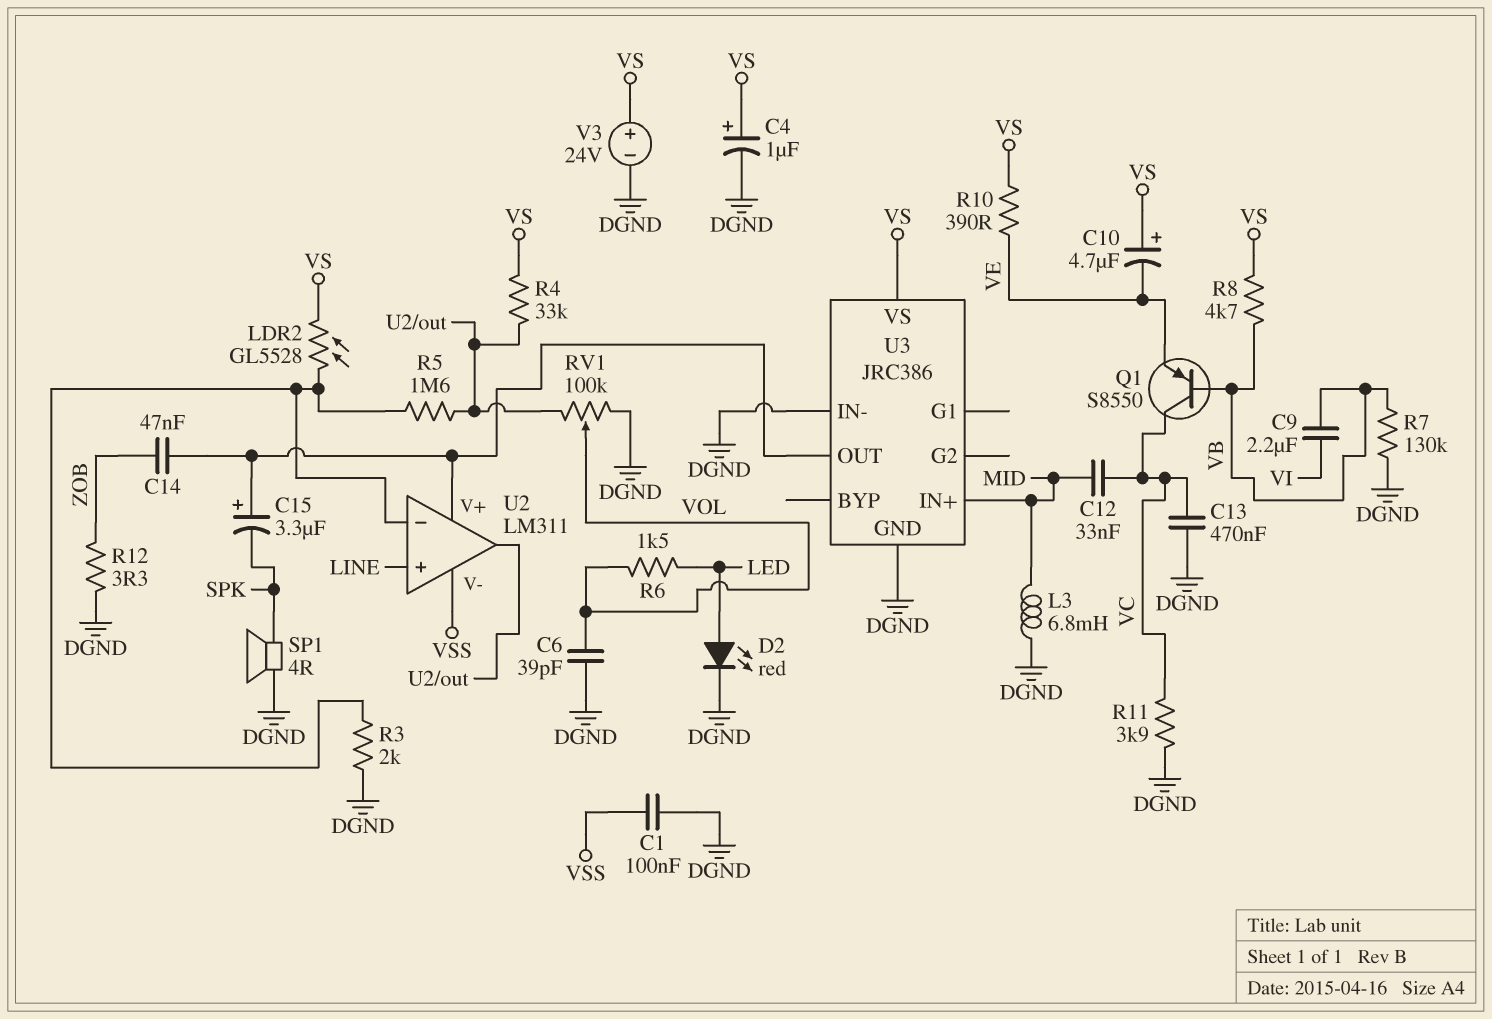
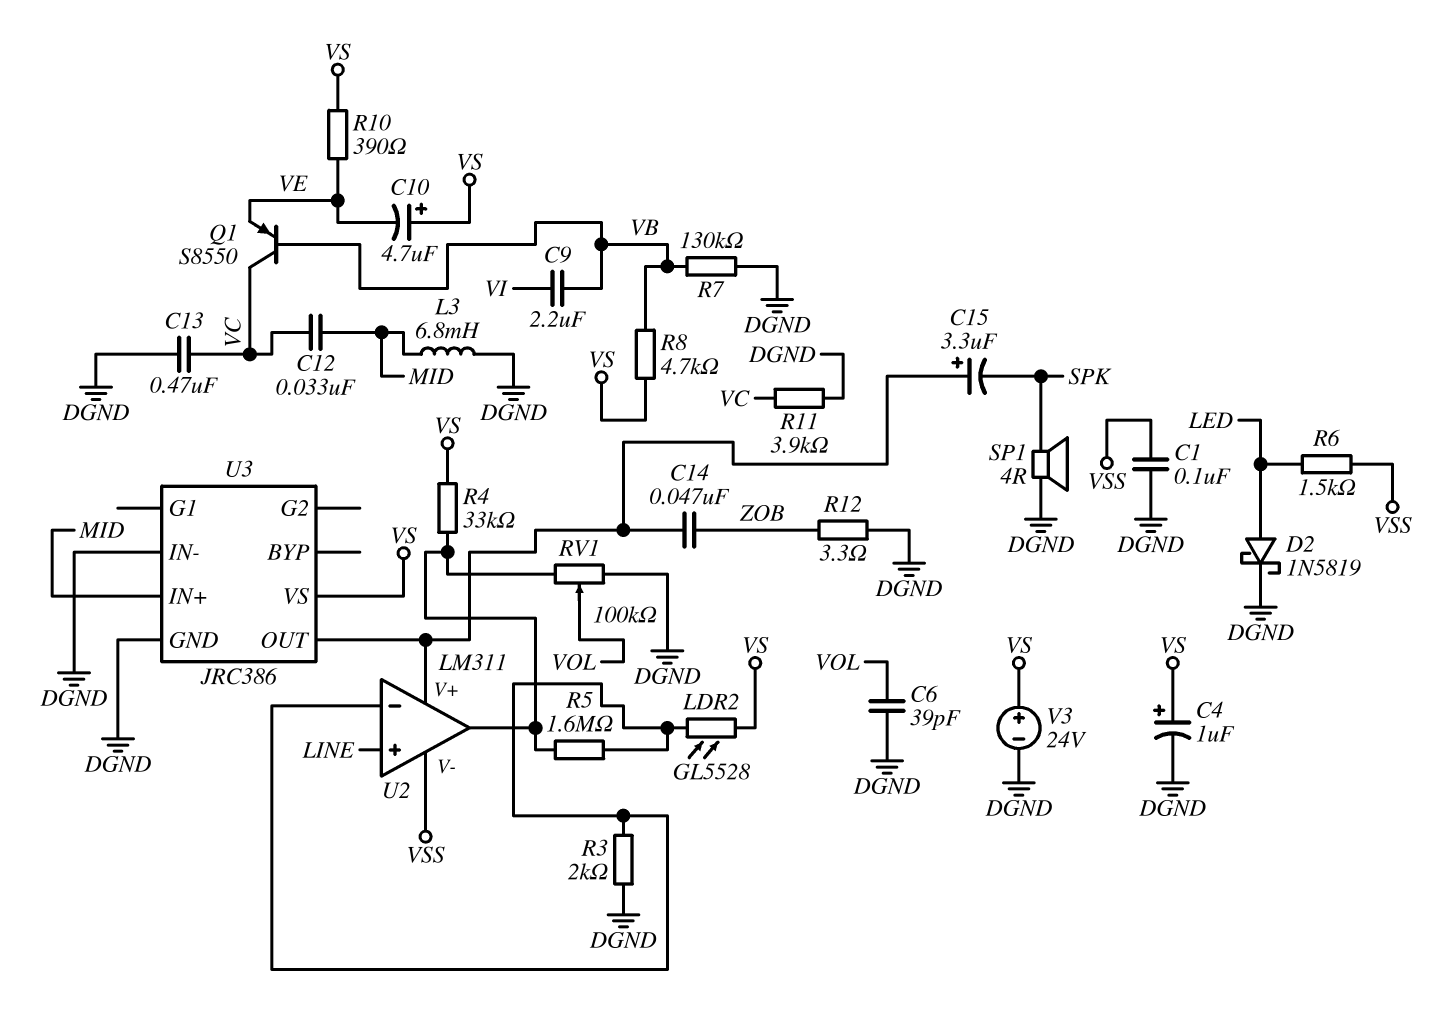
D2: LED red (A LED, K DGND) -> schottky 1N5819 (A LED, K DGND)
R6: 1.5k (LED, VOL) -> 1.5k (LED, VSS)

